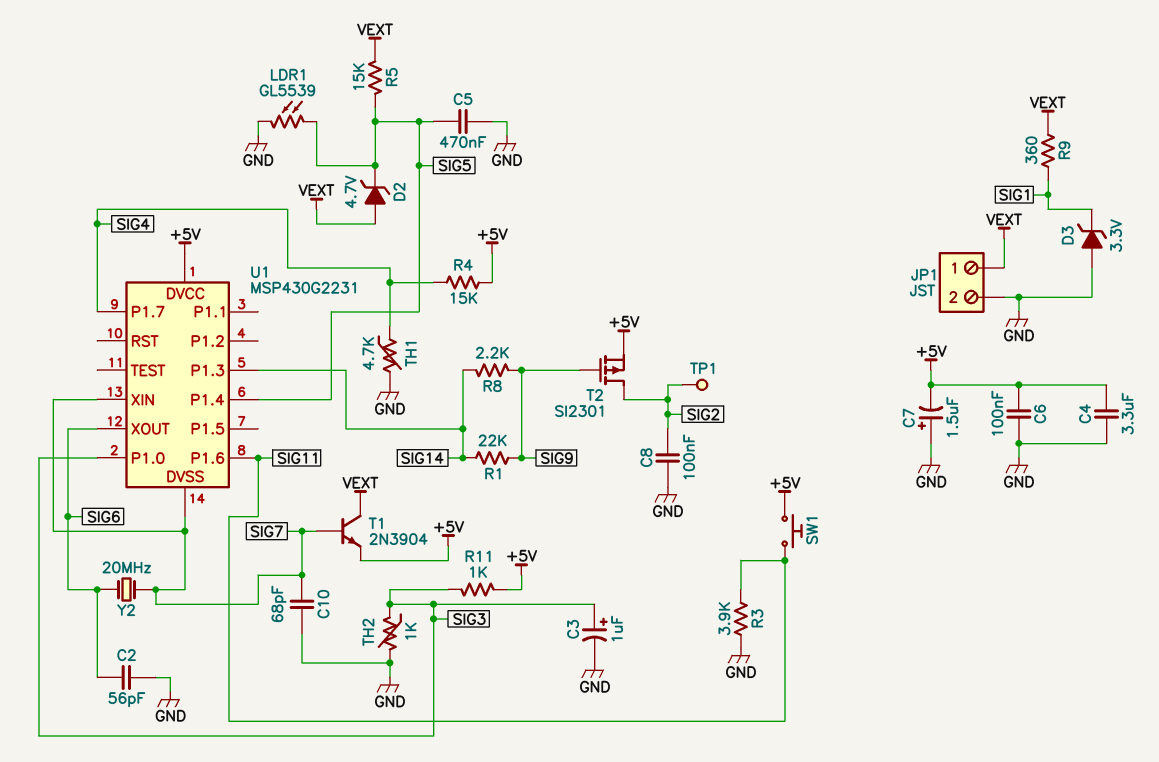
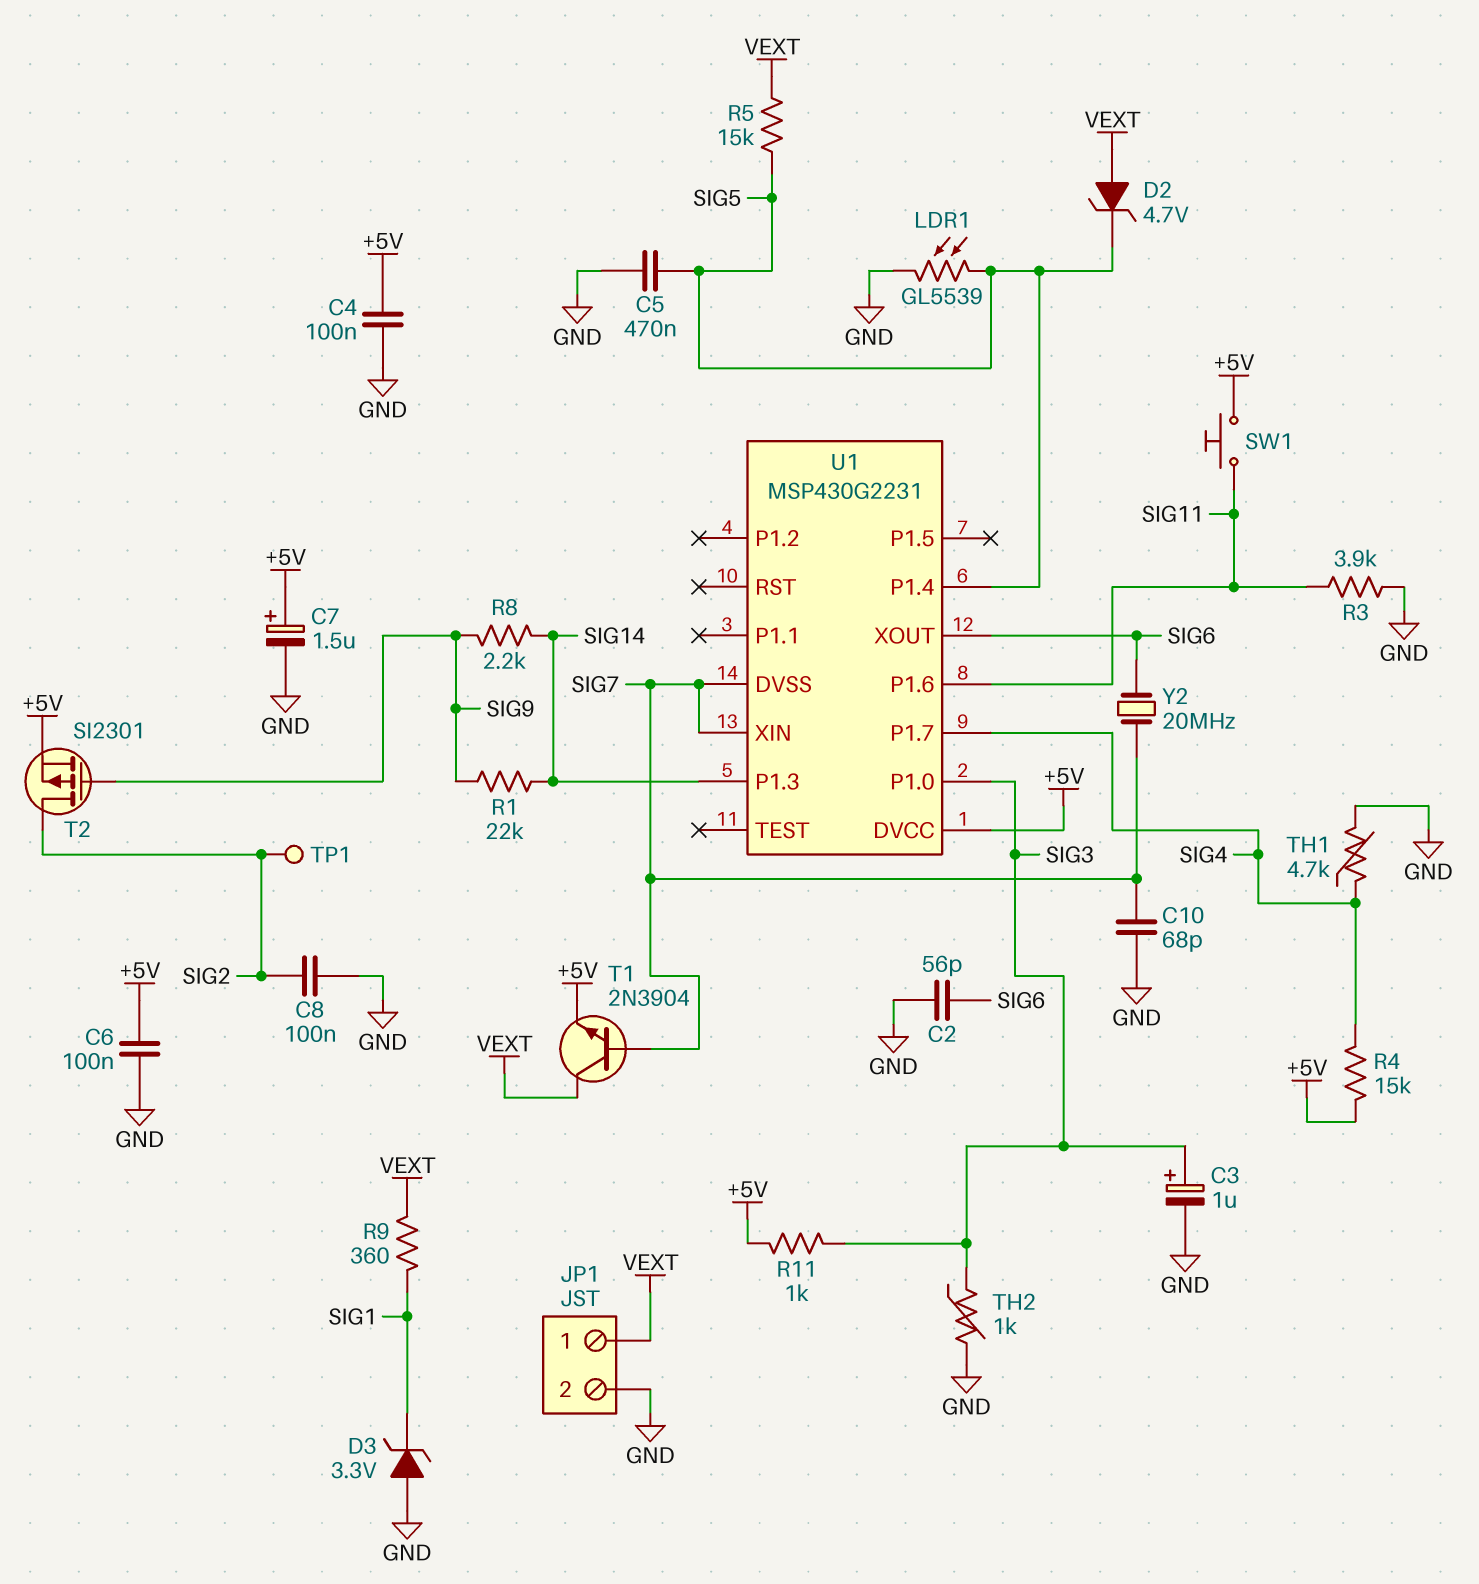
C4: 3.3uF (+5V, GND) -> 100nF (+5V, GND)
C7: 1.5uF (plus GND, minus +5V) -> 1.5uF (plus +5V, minus GND)

